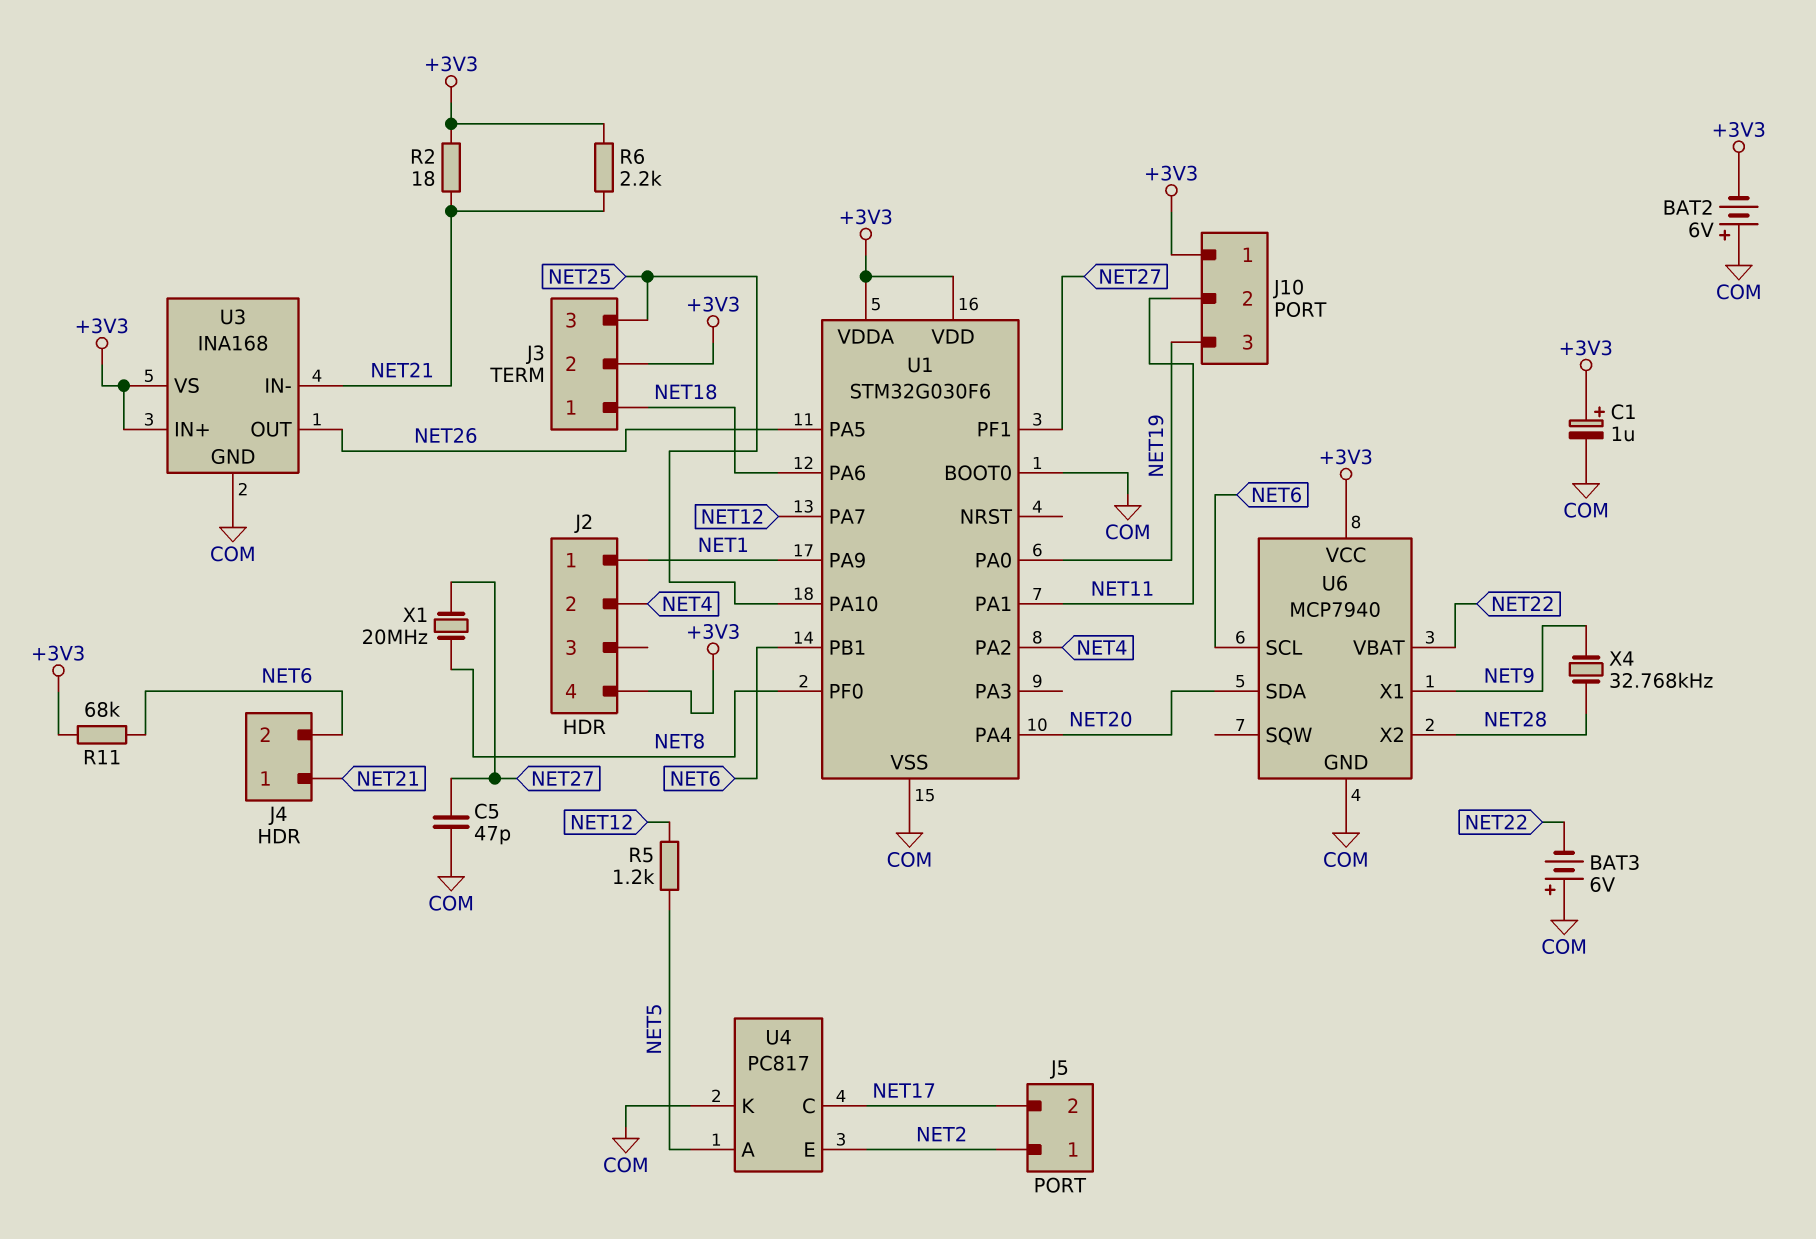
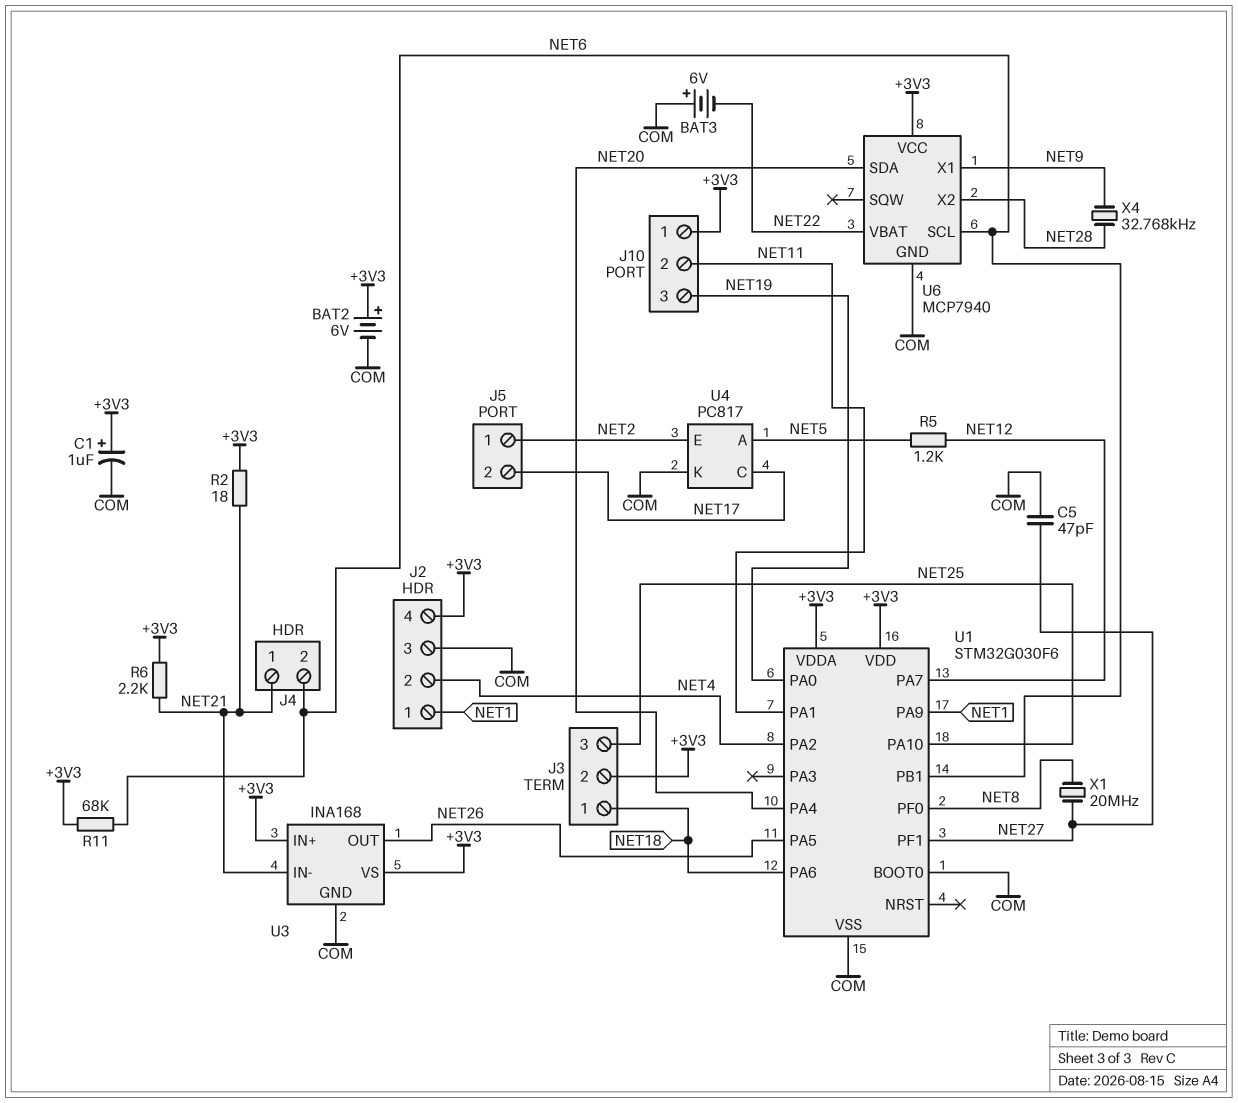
BAT2: 6V (plus COM, minus +3V3) -> 6V (plus +3V3, minus COM)
J2 pin 3: none -> COM

